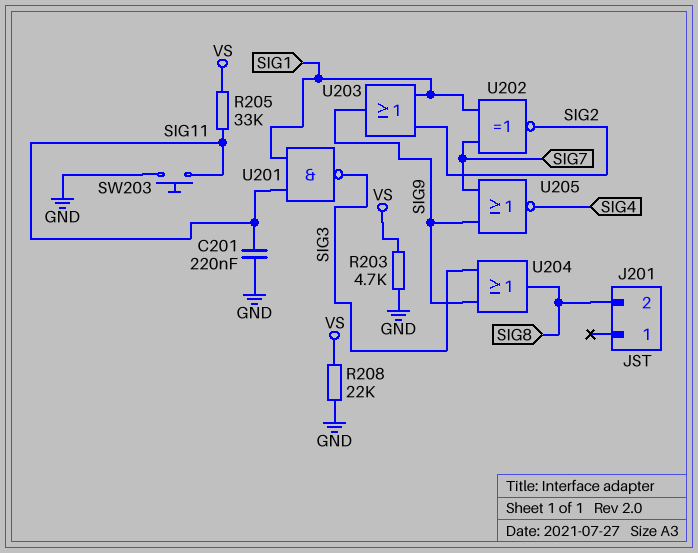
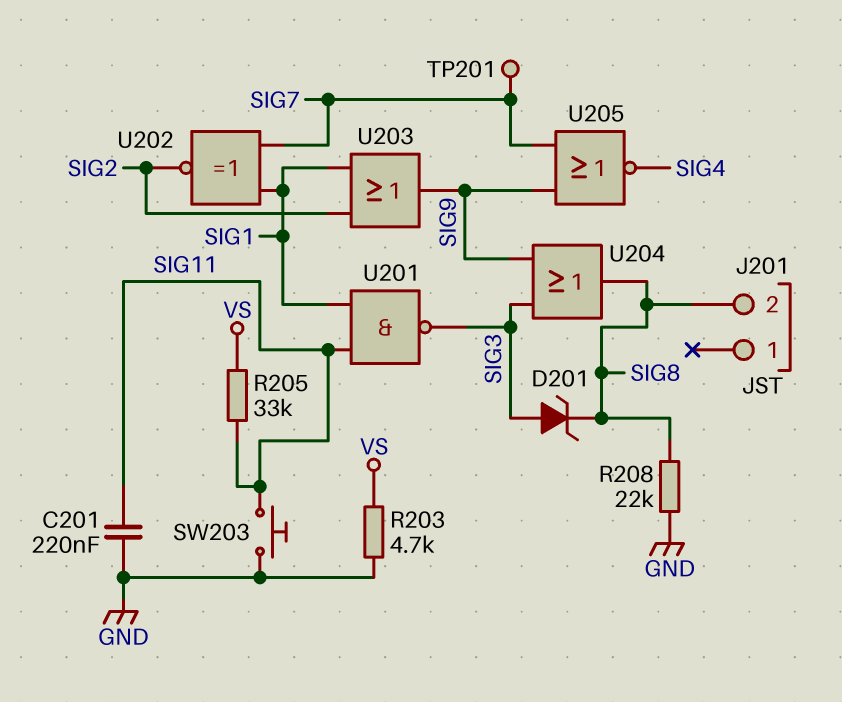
D201: none -> zener (A SIG3, K SIG8)
R208: 22k (GND, VS) -> 22k (GND, SIG8)
TP201: none -> test point (SIG7)

